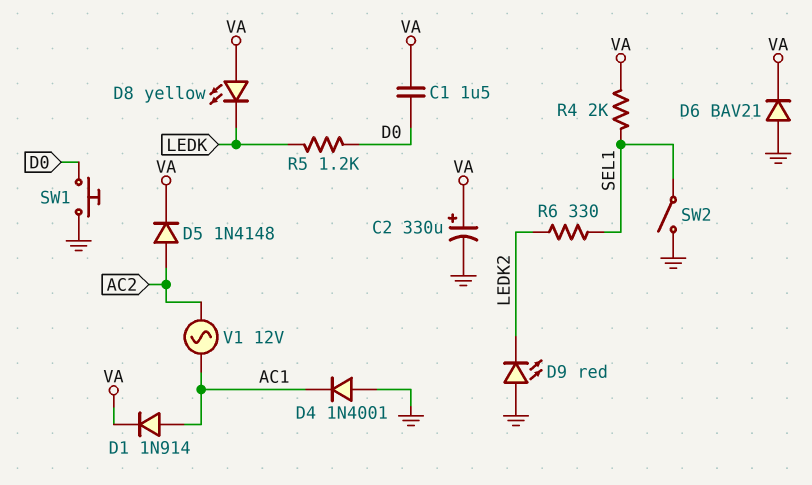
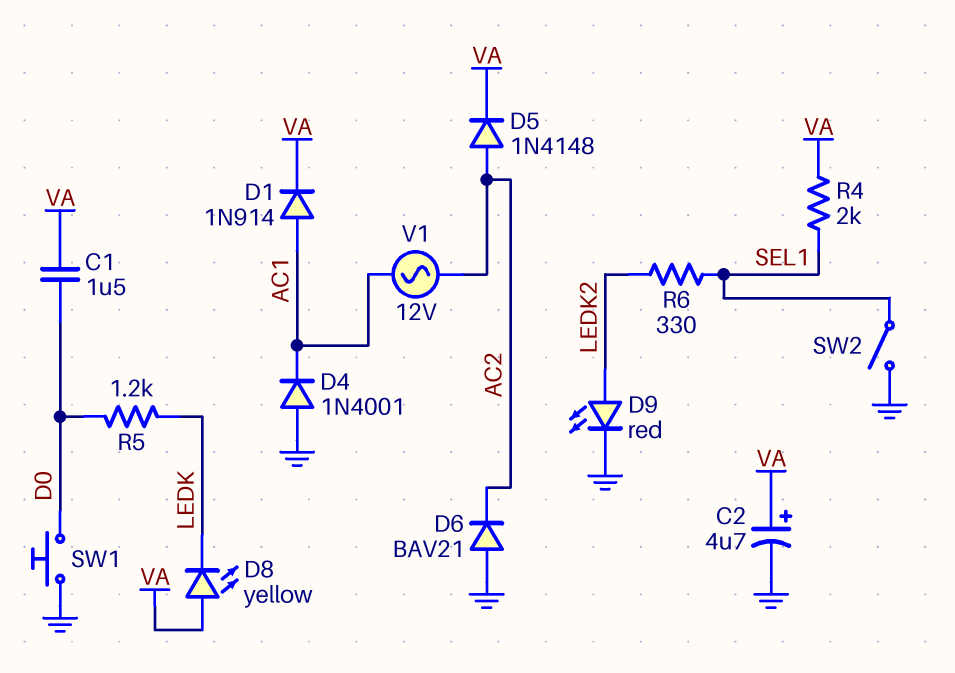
C2: 330uF (plus VA, minus GND) -> 4.7uF (plus VA, minus GND)
D6: diode BAV21 (A GND, K VA) -> diode BAV21 (A GND, K AC2)
D9: LED red (A GND, K LEDK2) -> LED red (A LEDK2, K GND)

